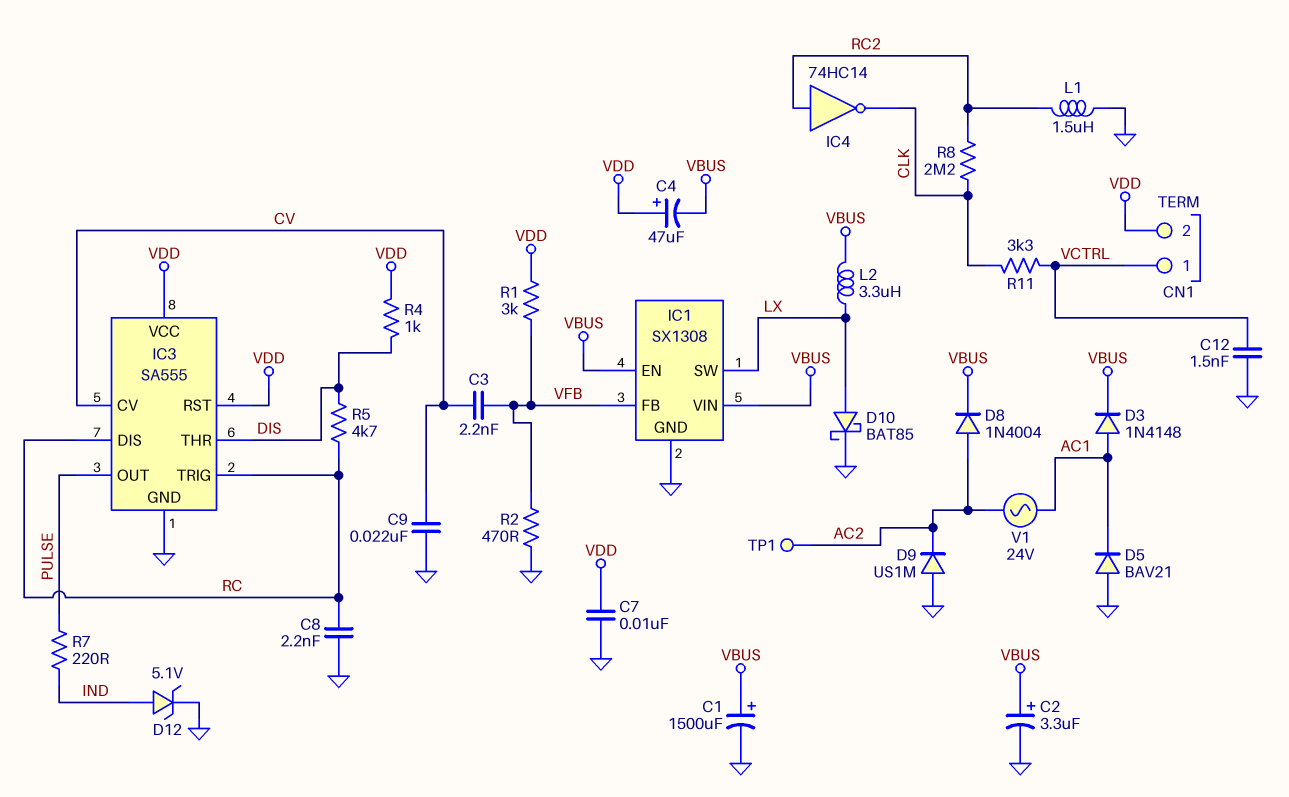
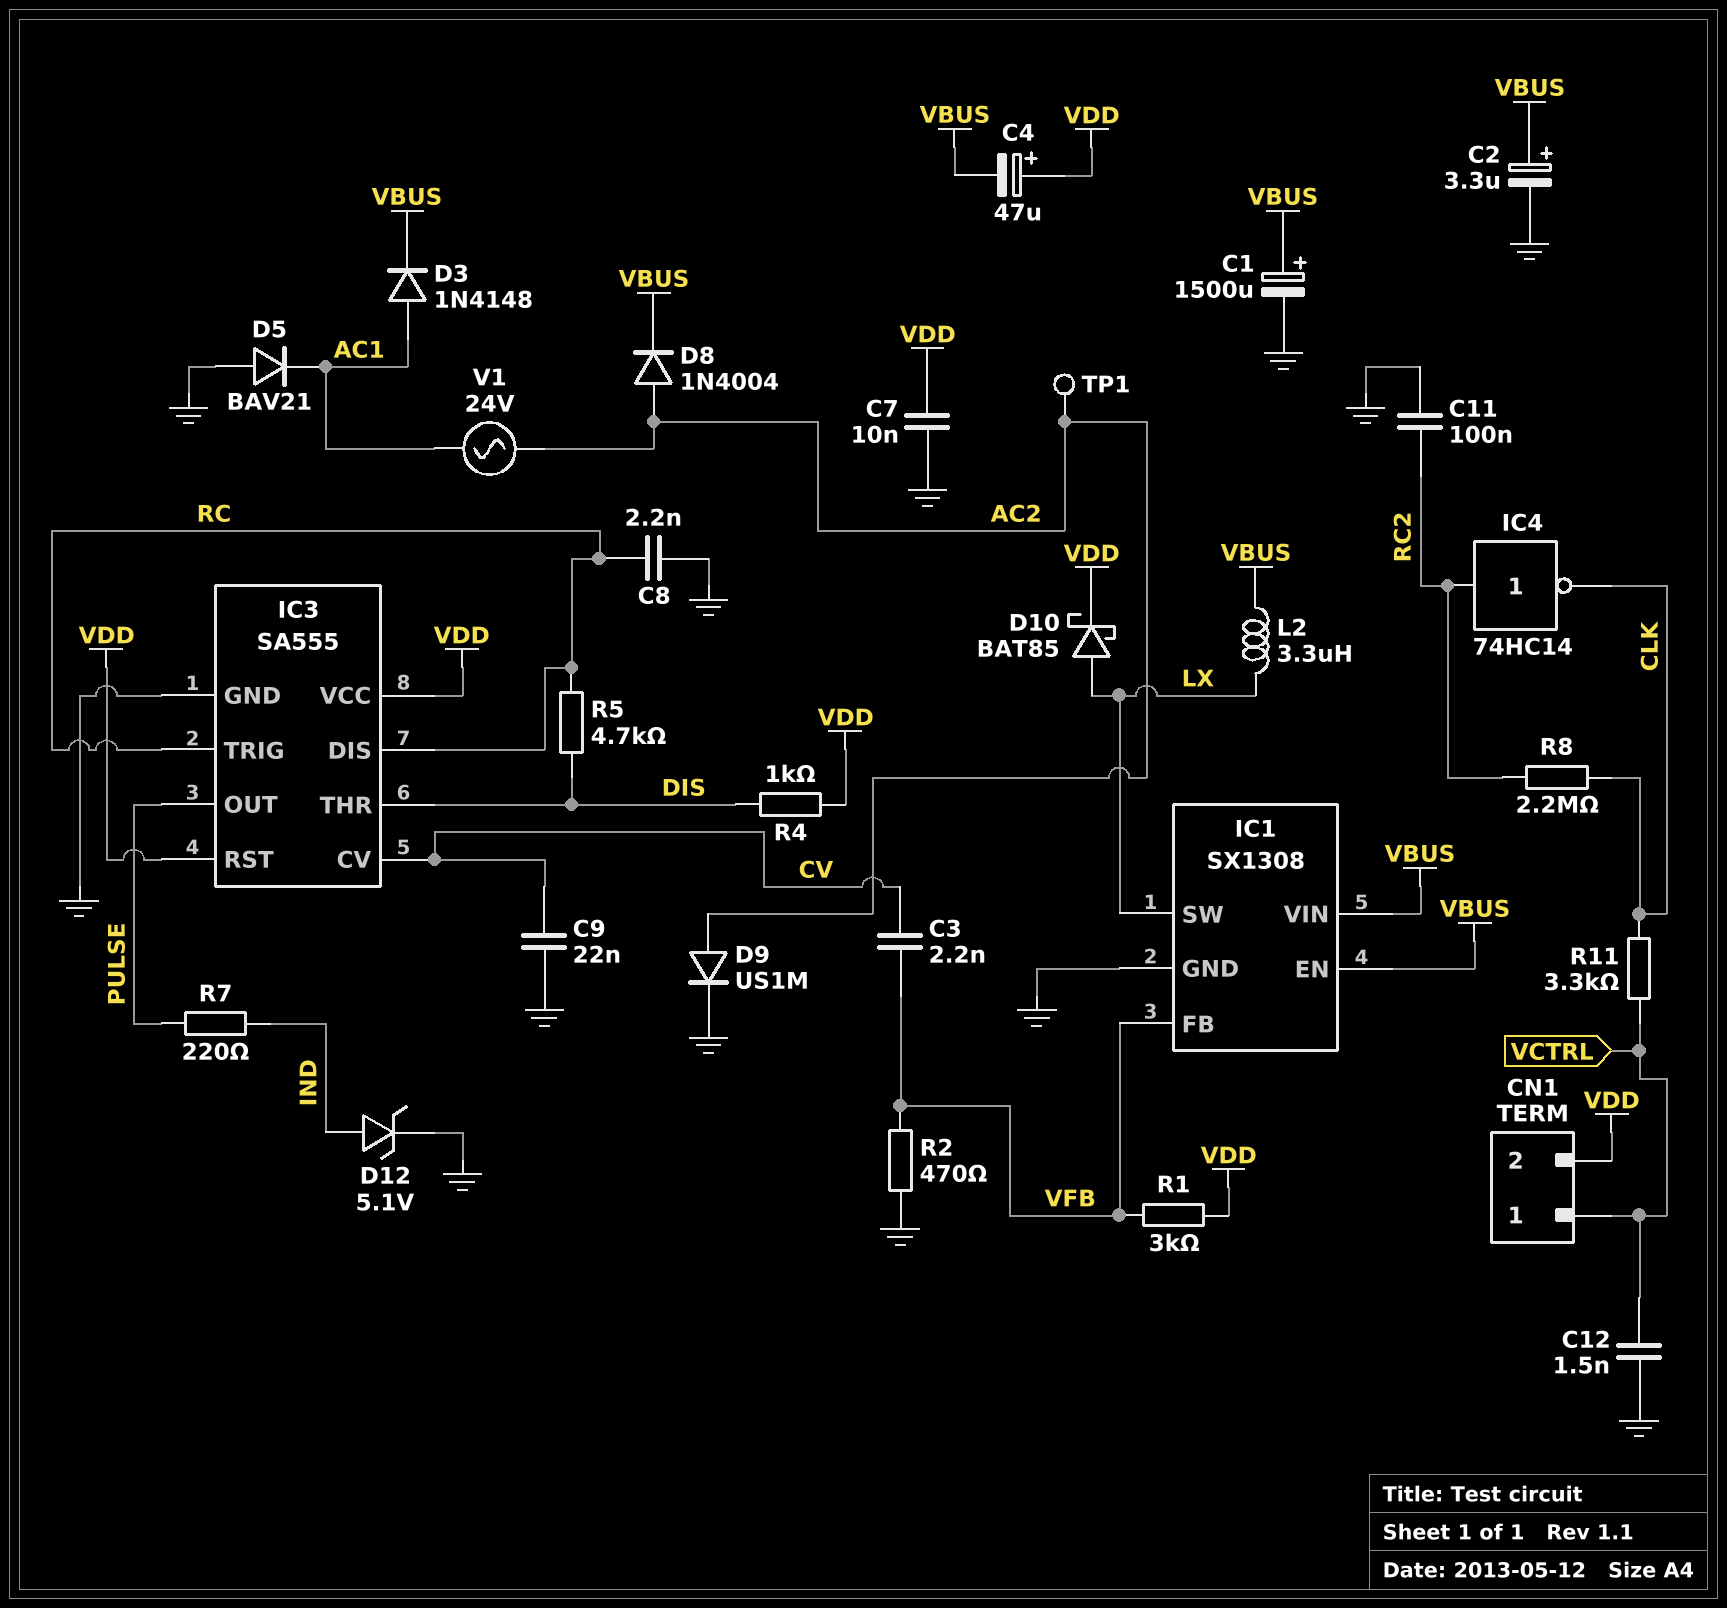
C11: none -> 100nF (GND, RC2)
D9: diode US1M (A GND, K AC2) -> diode US1M (A AC2, K GND)
D10: schottky BAT85 (A LX, K GND) -> schottky BAT85 (A LX, K VDD)
L1: 1.5uH (GND, RC2) -> none

